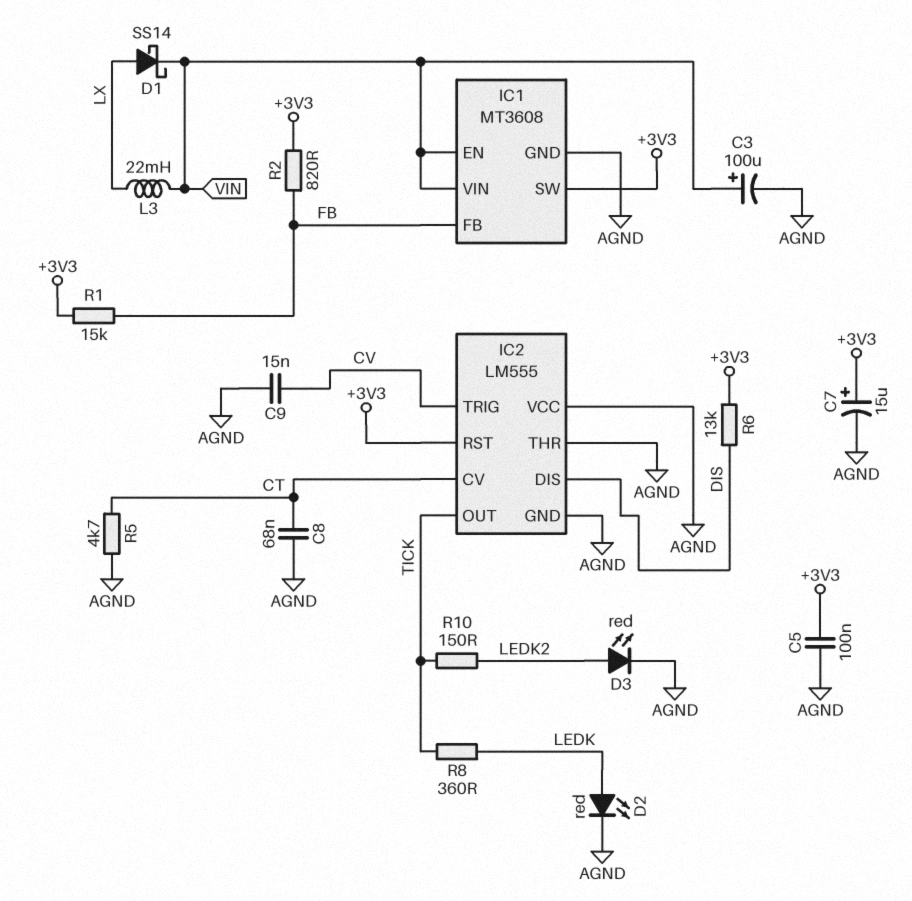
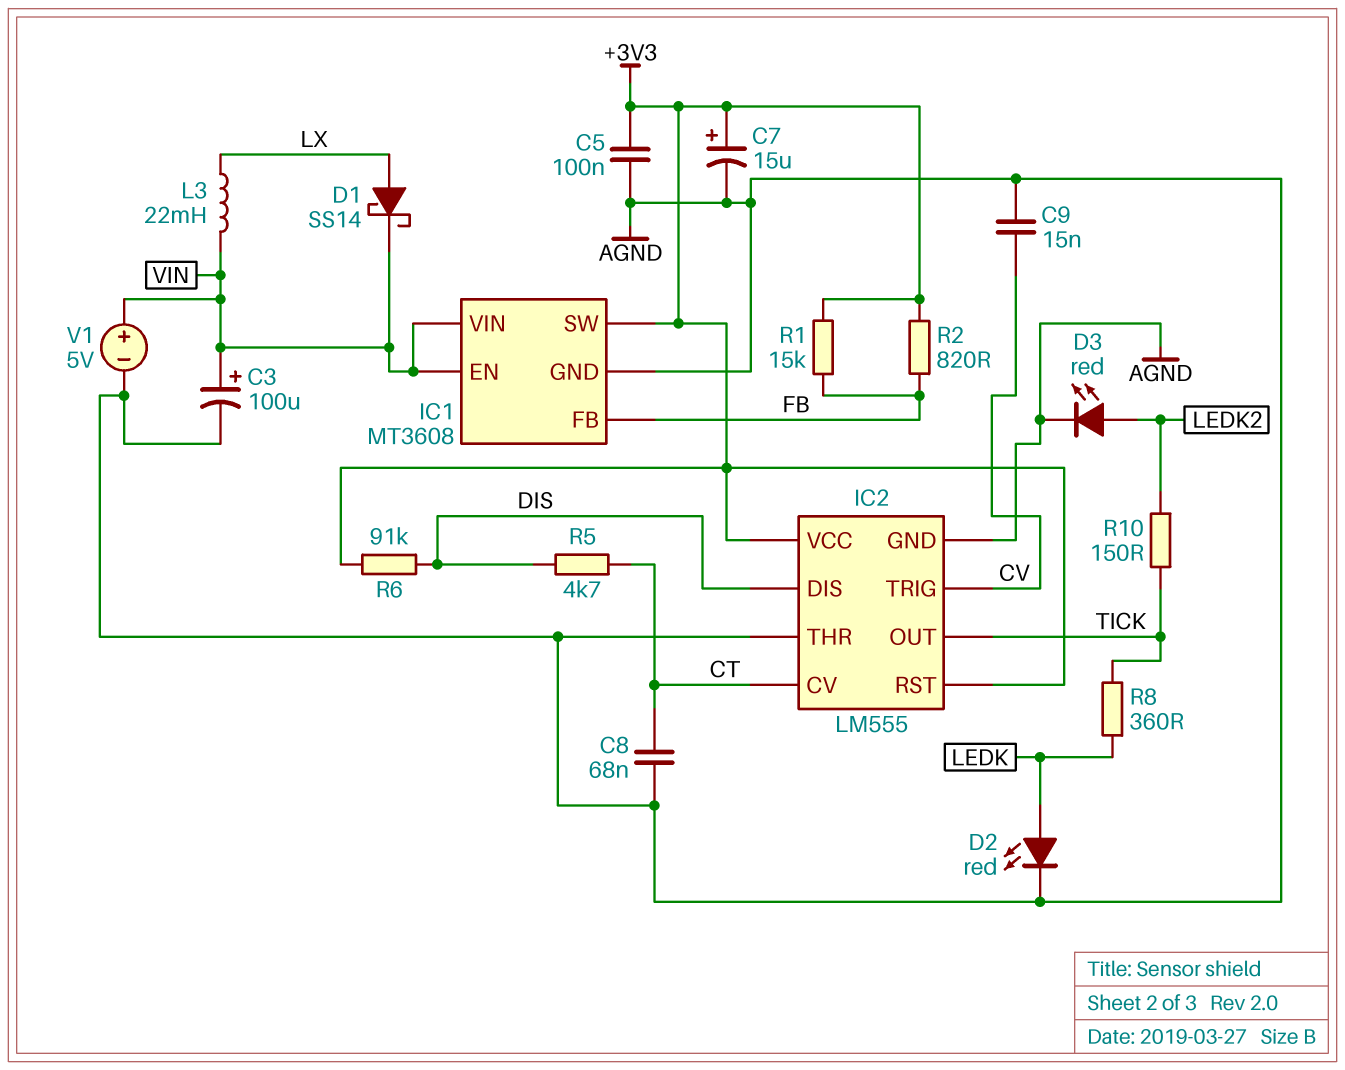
IC2 pin VCC: AGND -> +3V3
R5: 4.7k (AGND, CT) -> 4.7k (CT, DIS)
R6: 13k (+3V3, DIS) -> 91k (+3V3, DIS)
V1: none -> 5V (plus VIN, minus AGND)

